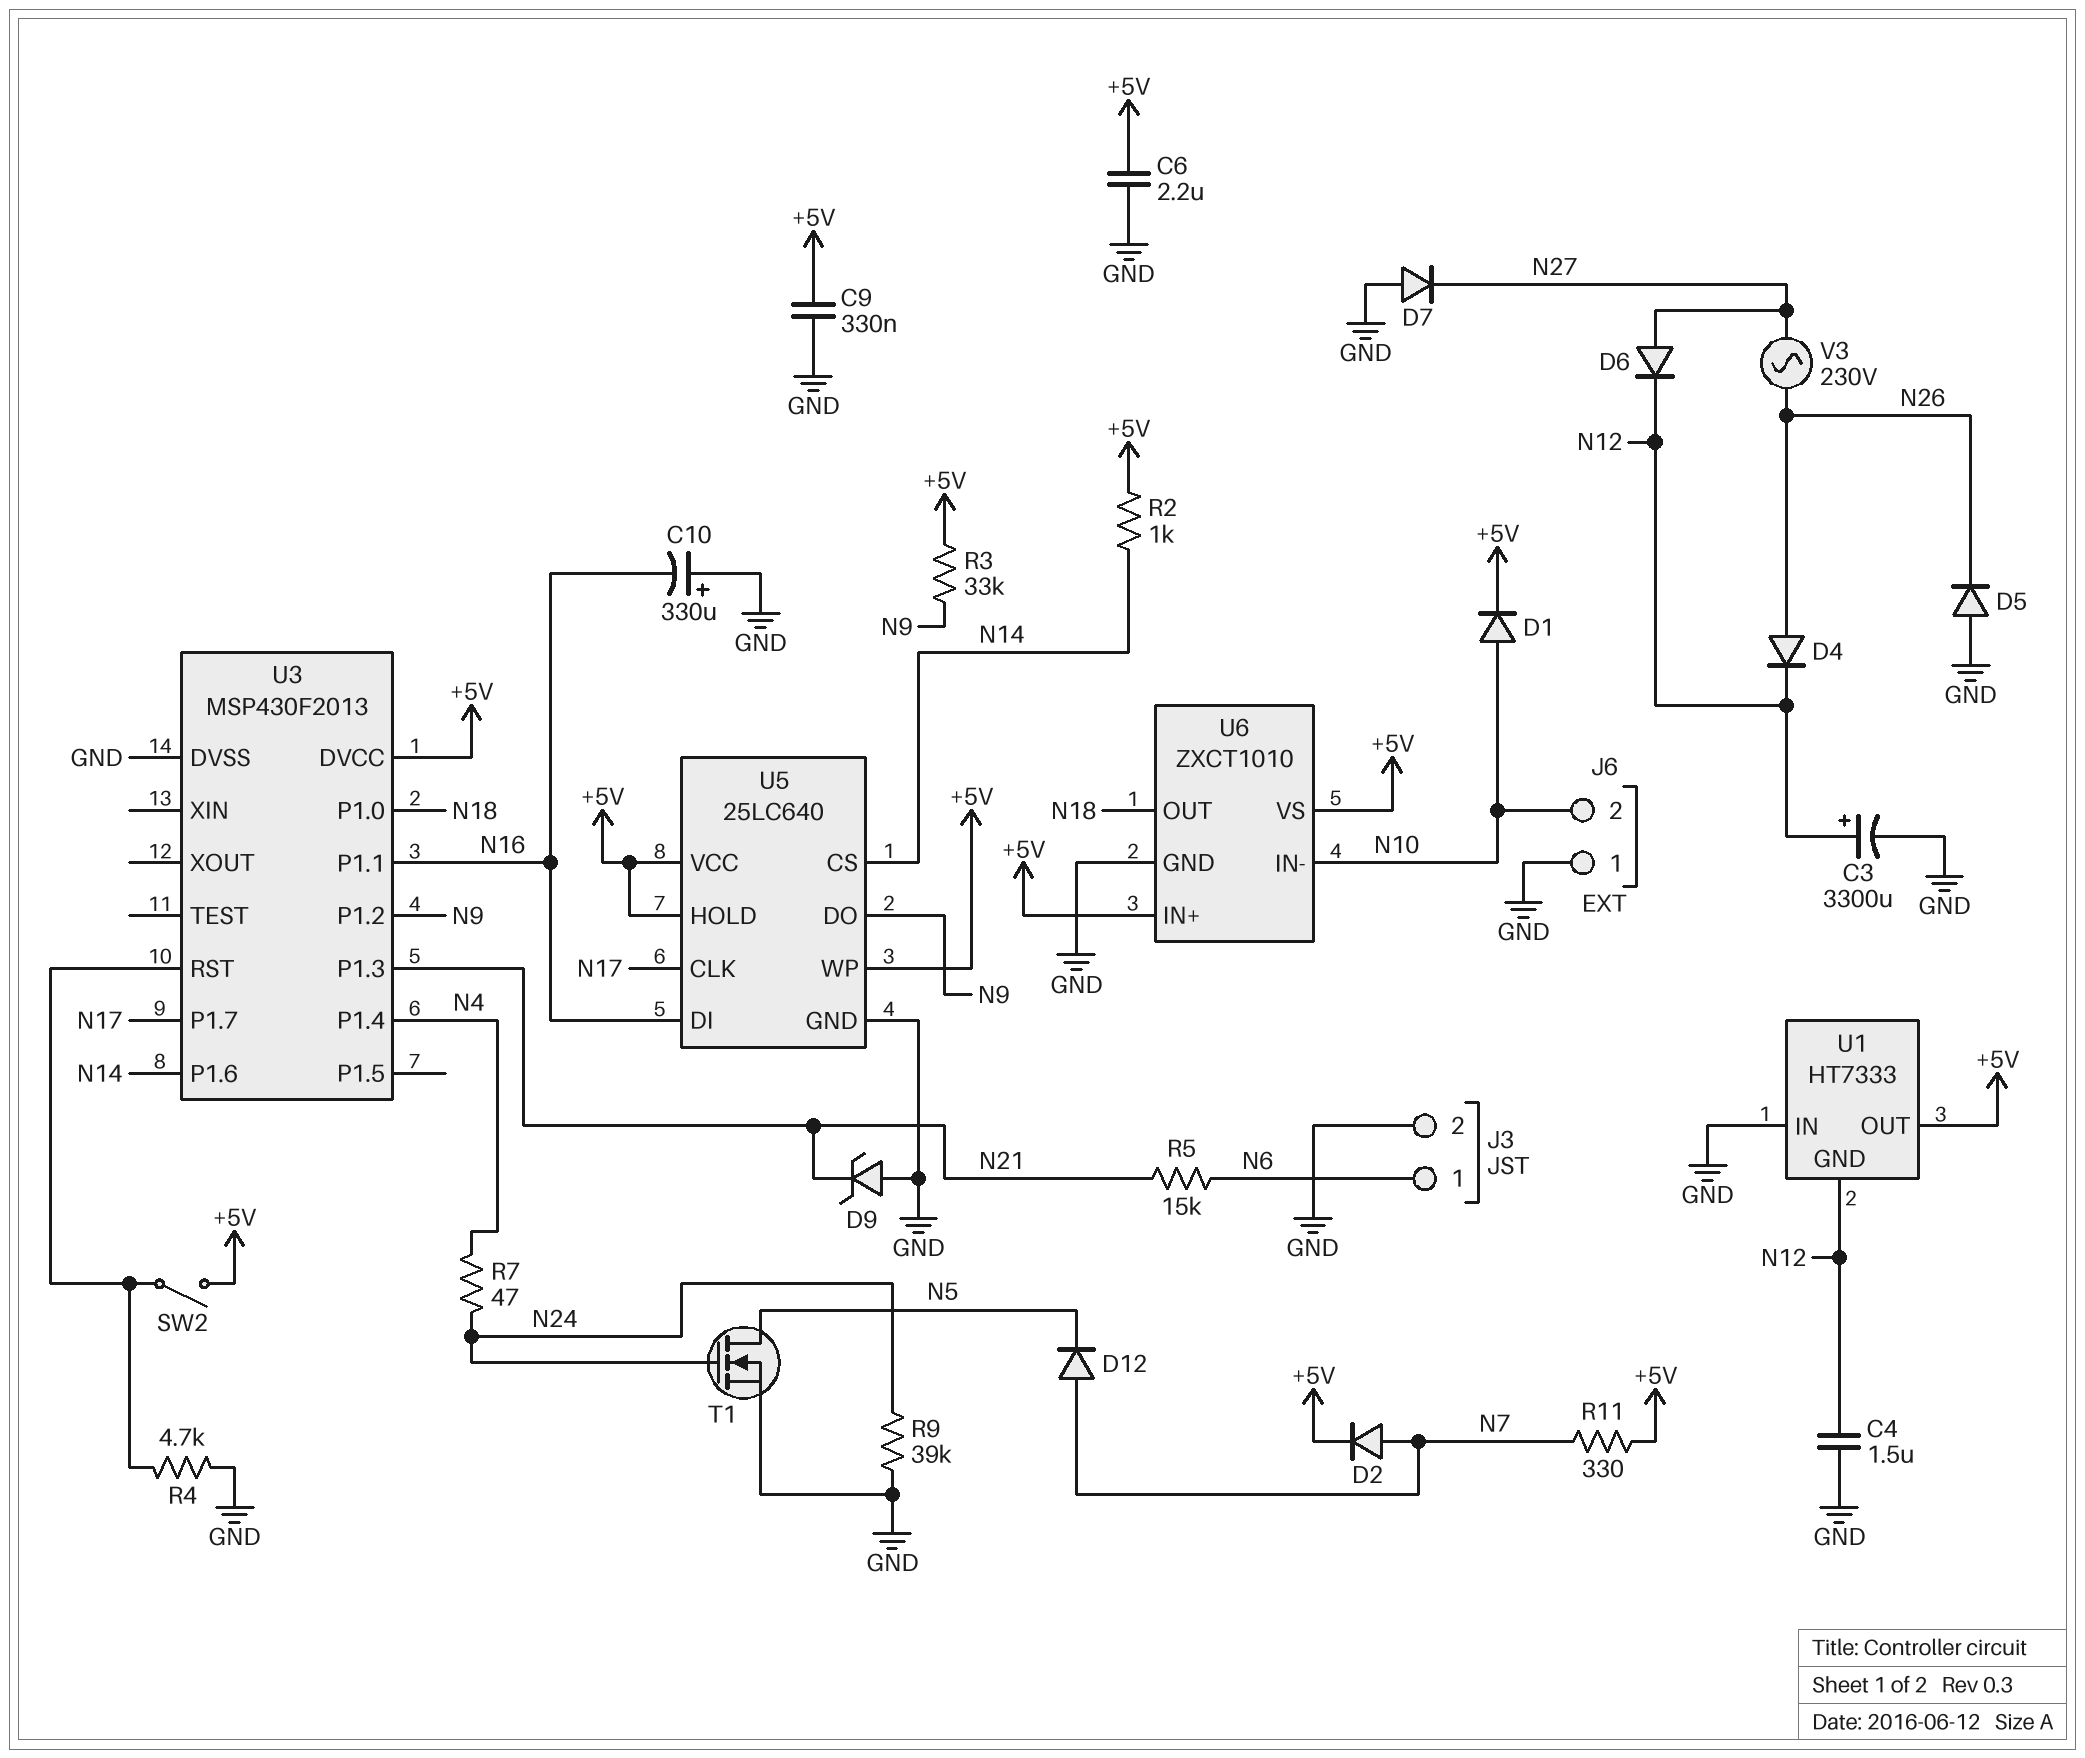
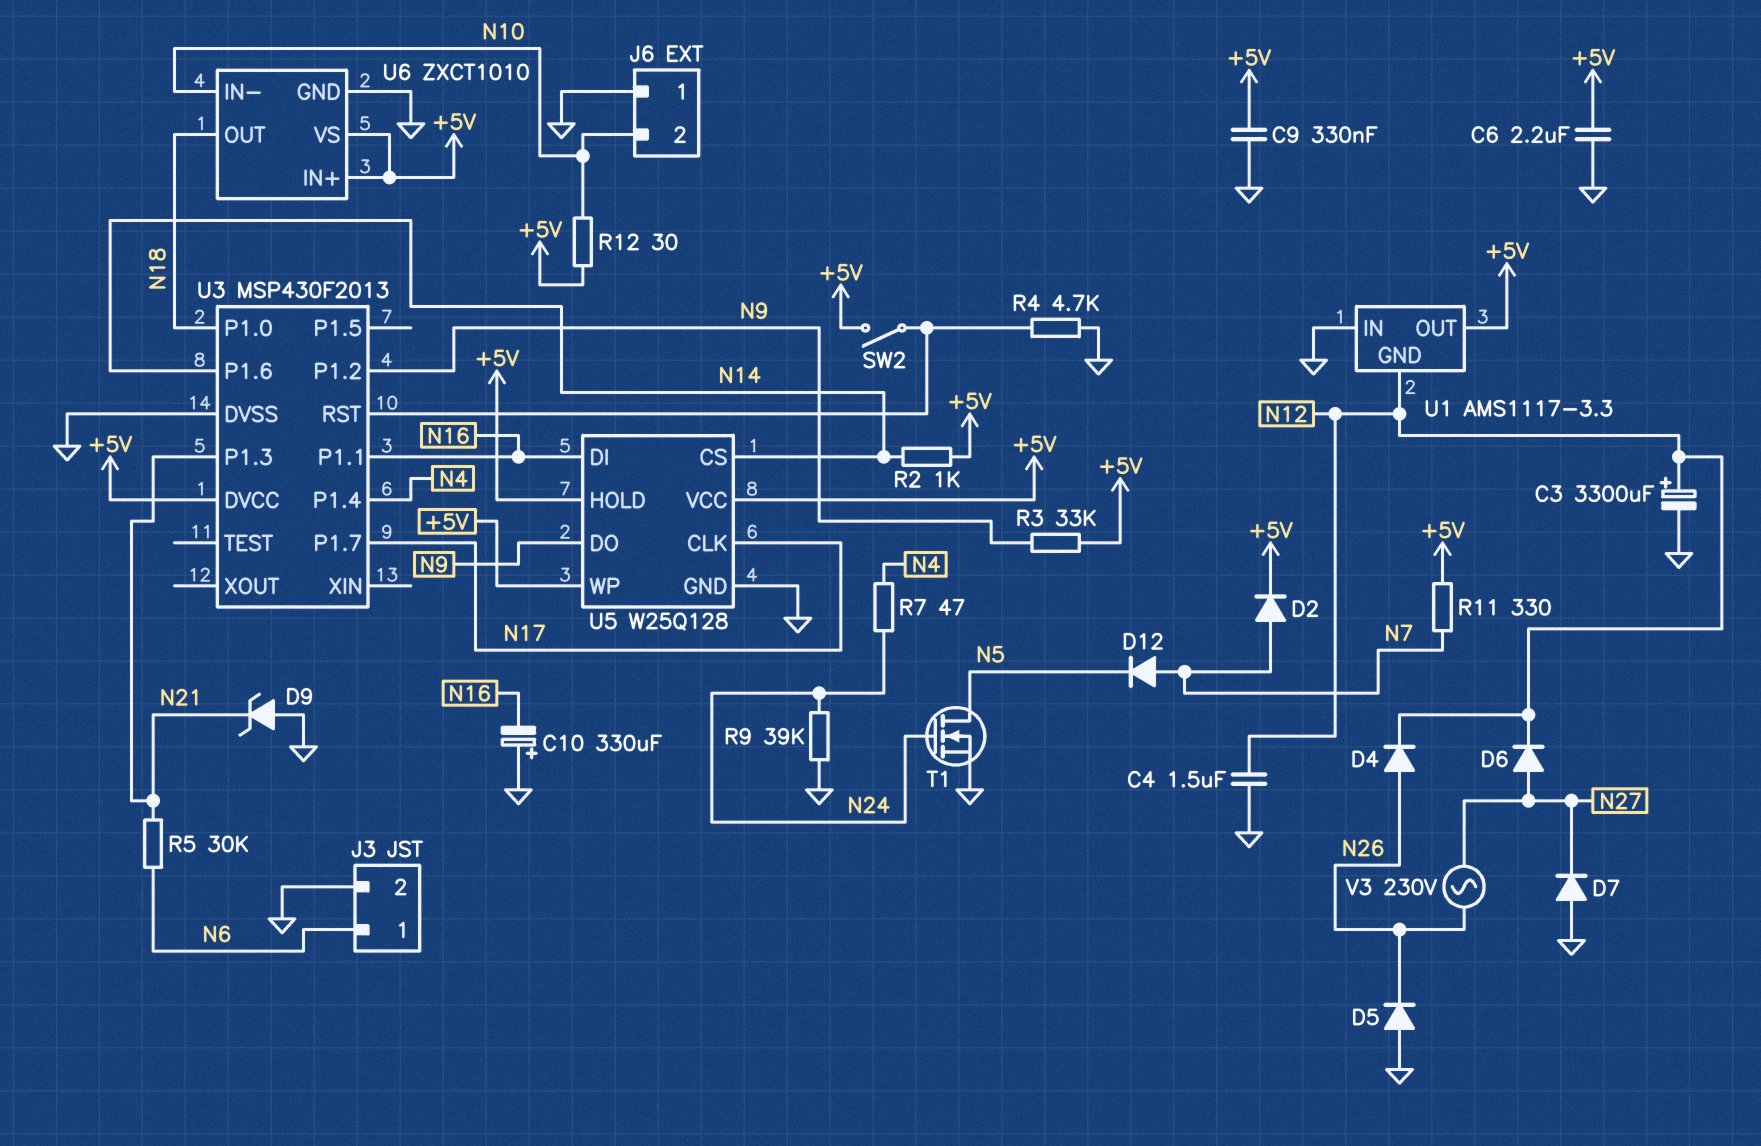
D1: diode (A N10, K +5V) -> none
R5: 15k (N6, N21) -> 30k (N6, N21)
R12: none -> 30 (+5V, N10)
U1: HT7333 -> AMS1117-3.3
U5: 25LC640 -> W25Q128

